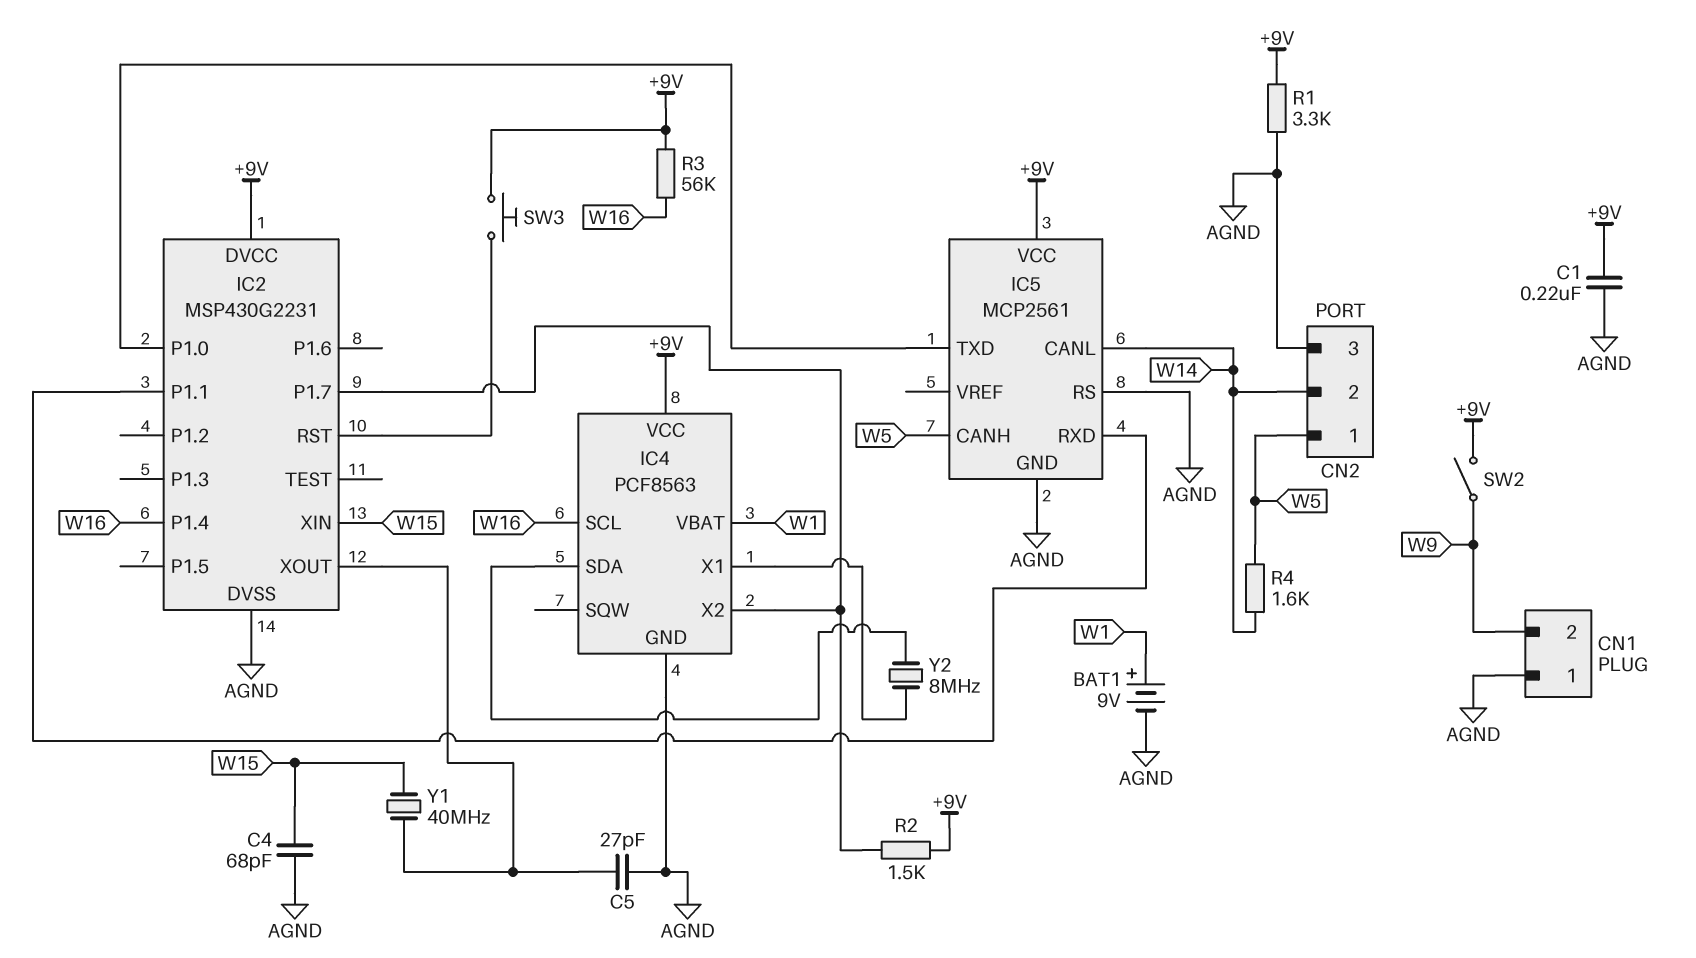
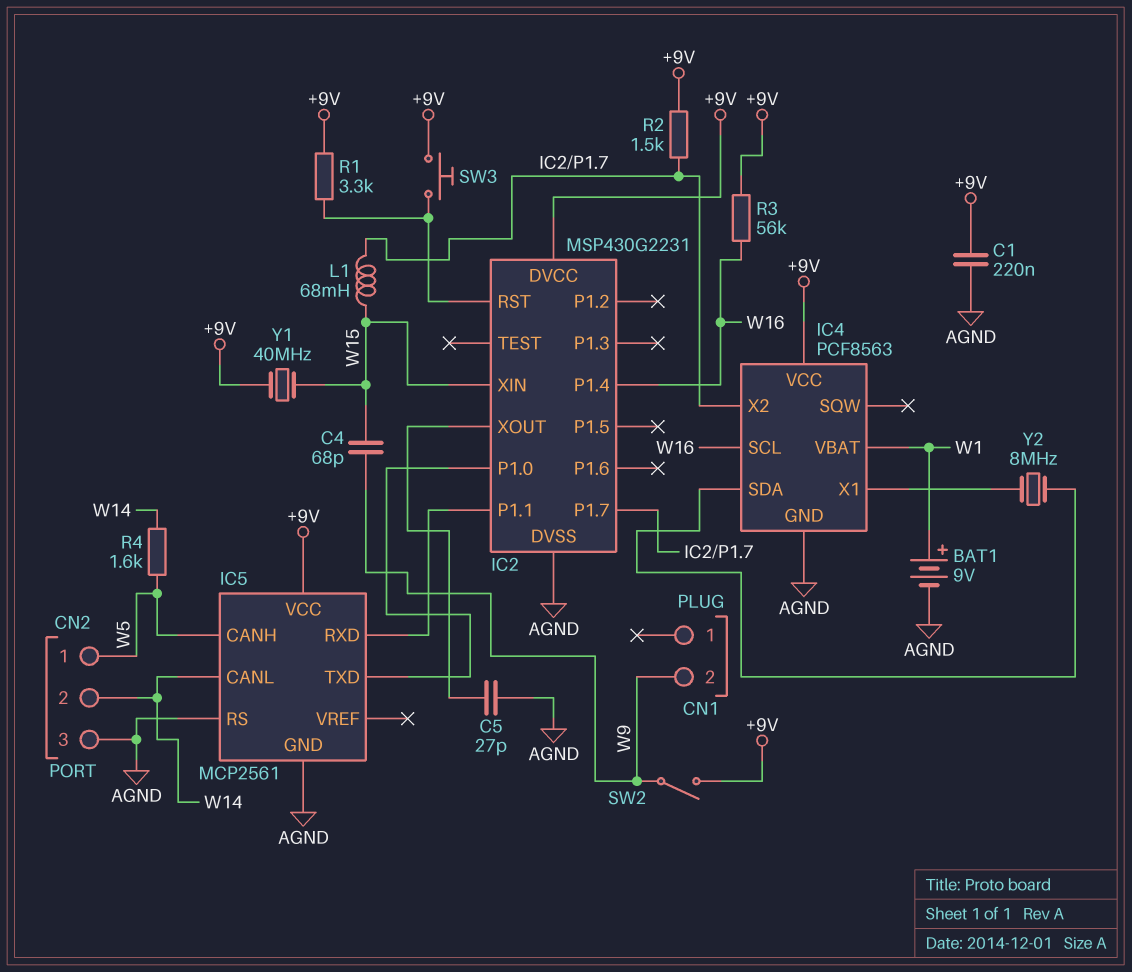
C4: 68pF (AGND, W15) -> 68pF (W9, W15)
CN1 pin 1: AGND -> none
L1: none -> 68mH (IC2/P1.7, W15)
R1: 3.3k (+9V, AGND) -> 3.3k (+9V, IC2/RST)
Y1: 40MHz (IC2/XOUT, W15) -> 40MHz (+9V, W15)

